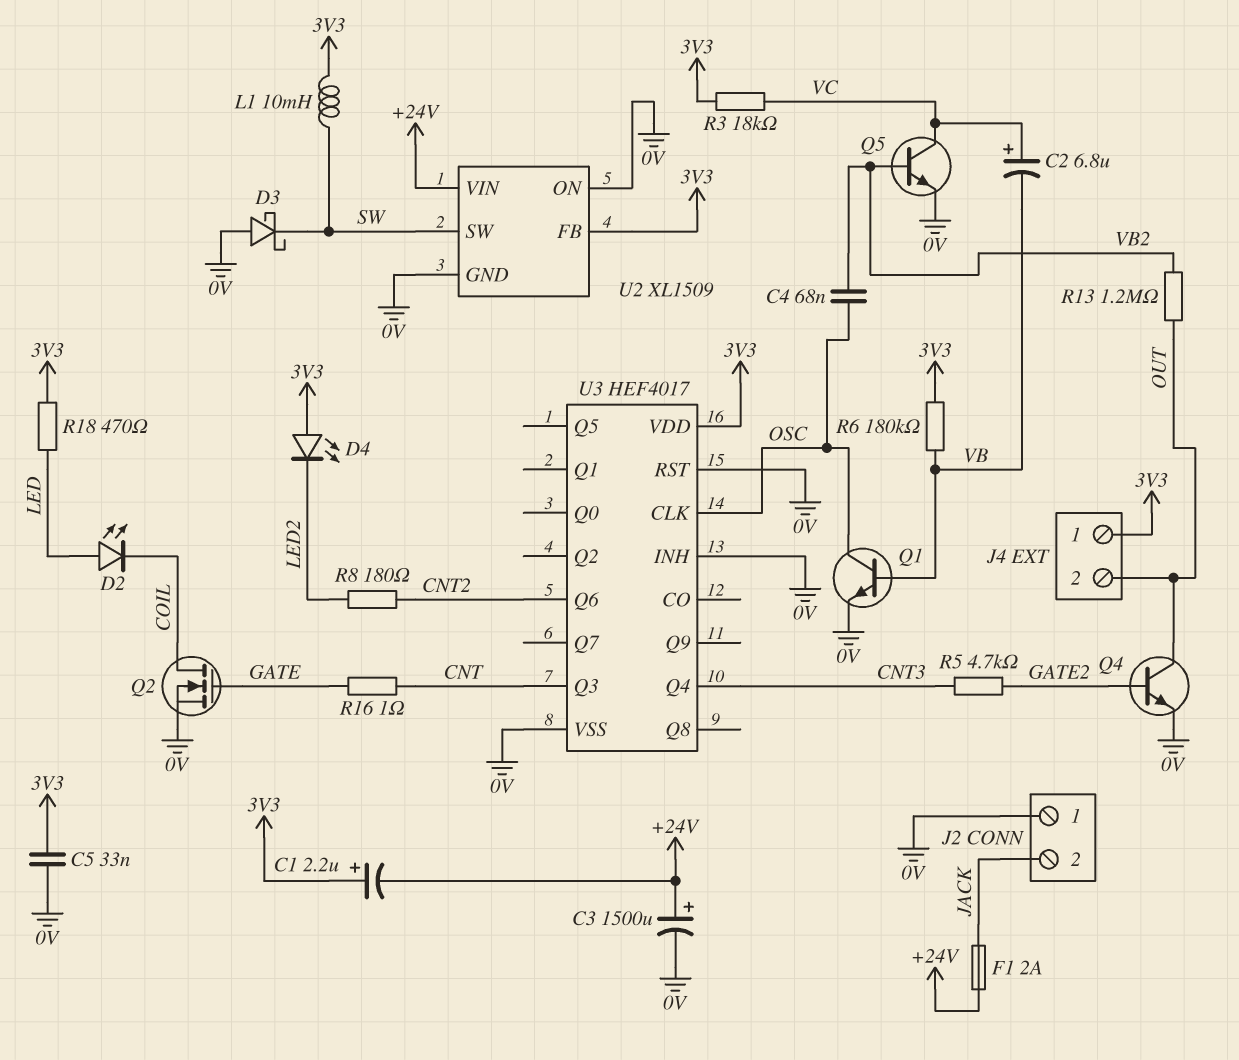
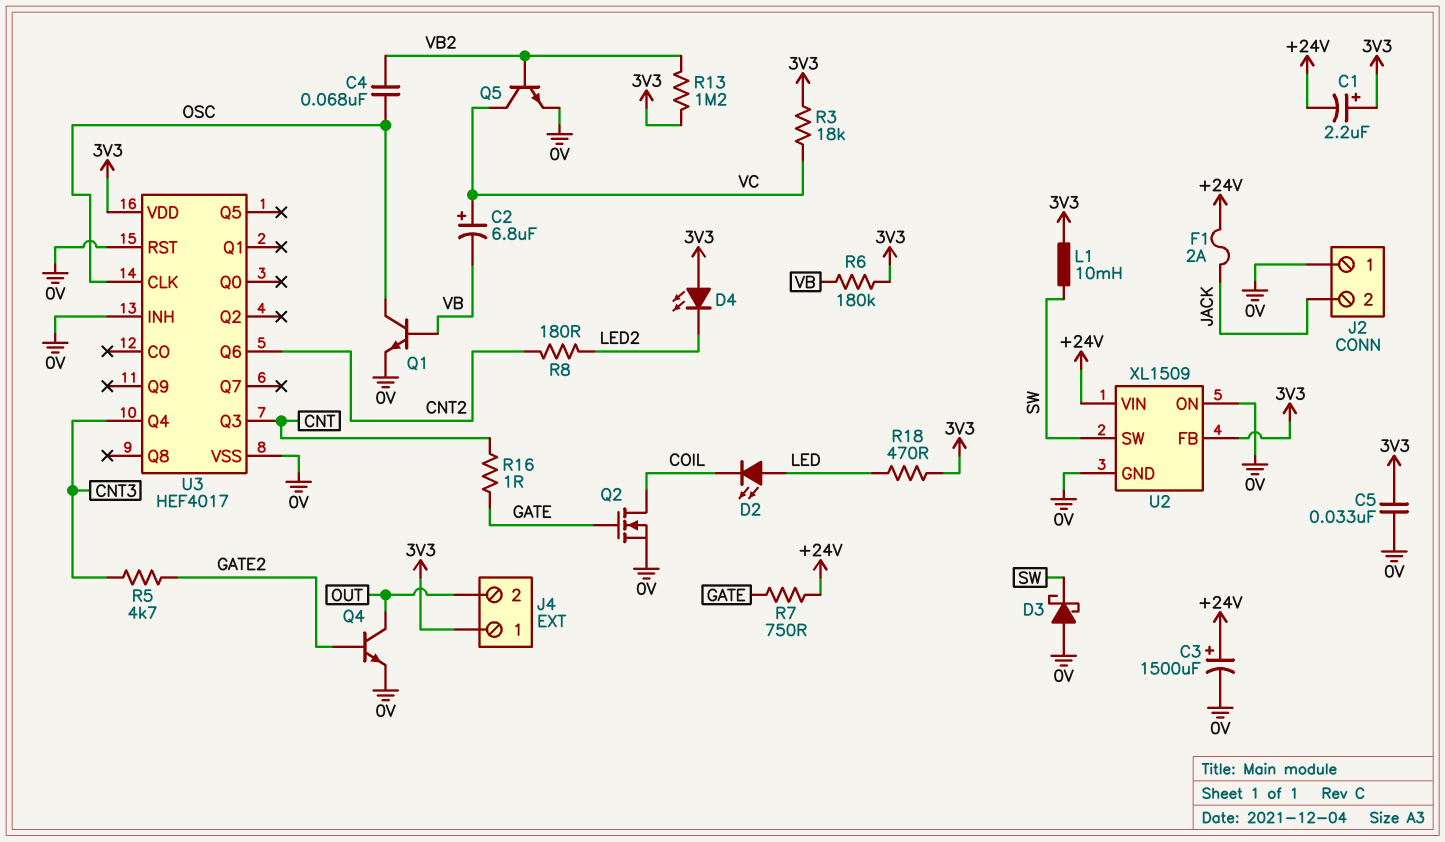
R7: none -> 750 (+24V, GATE)
R13: 1.2M (OUT, VB2) -> 1.2M (3V3, VB2)

